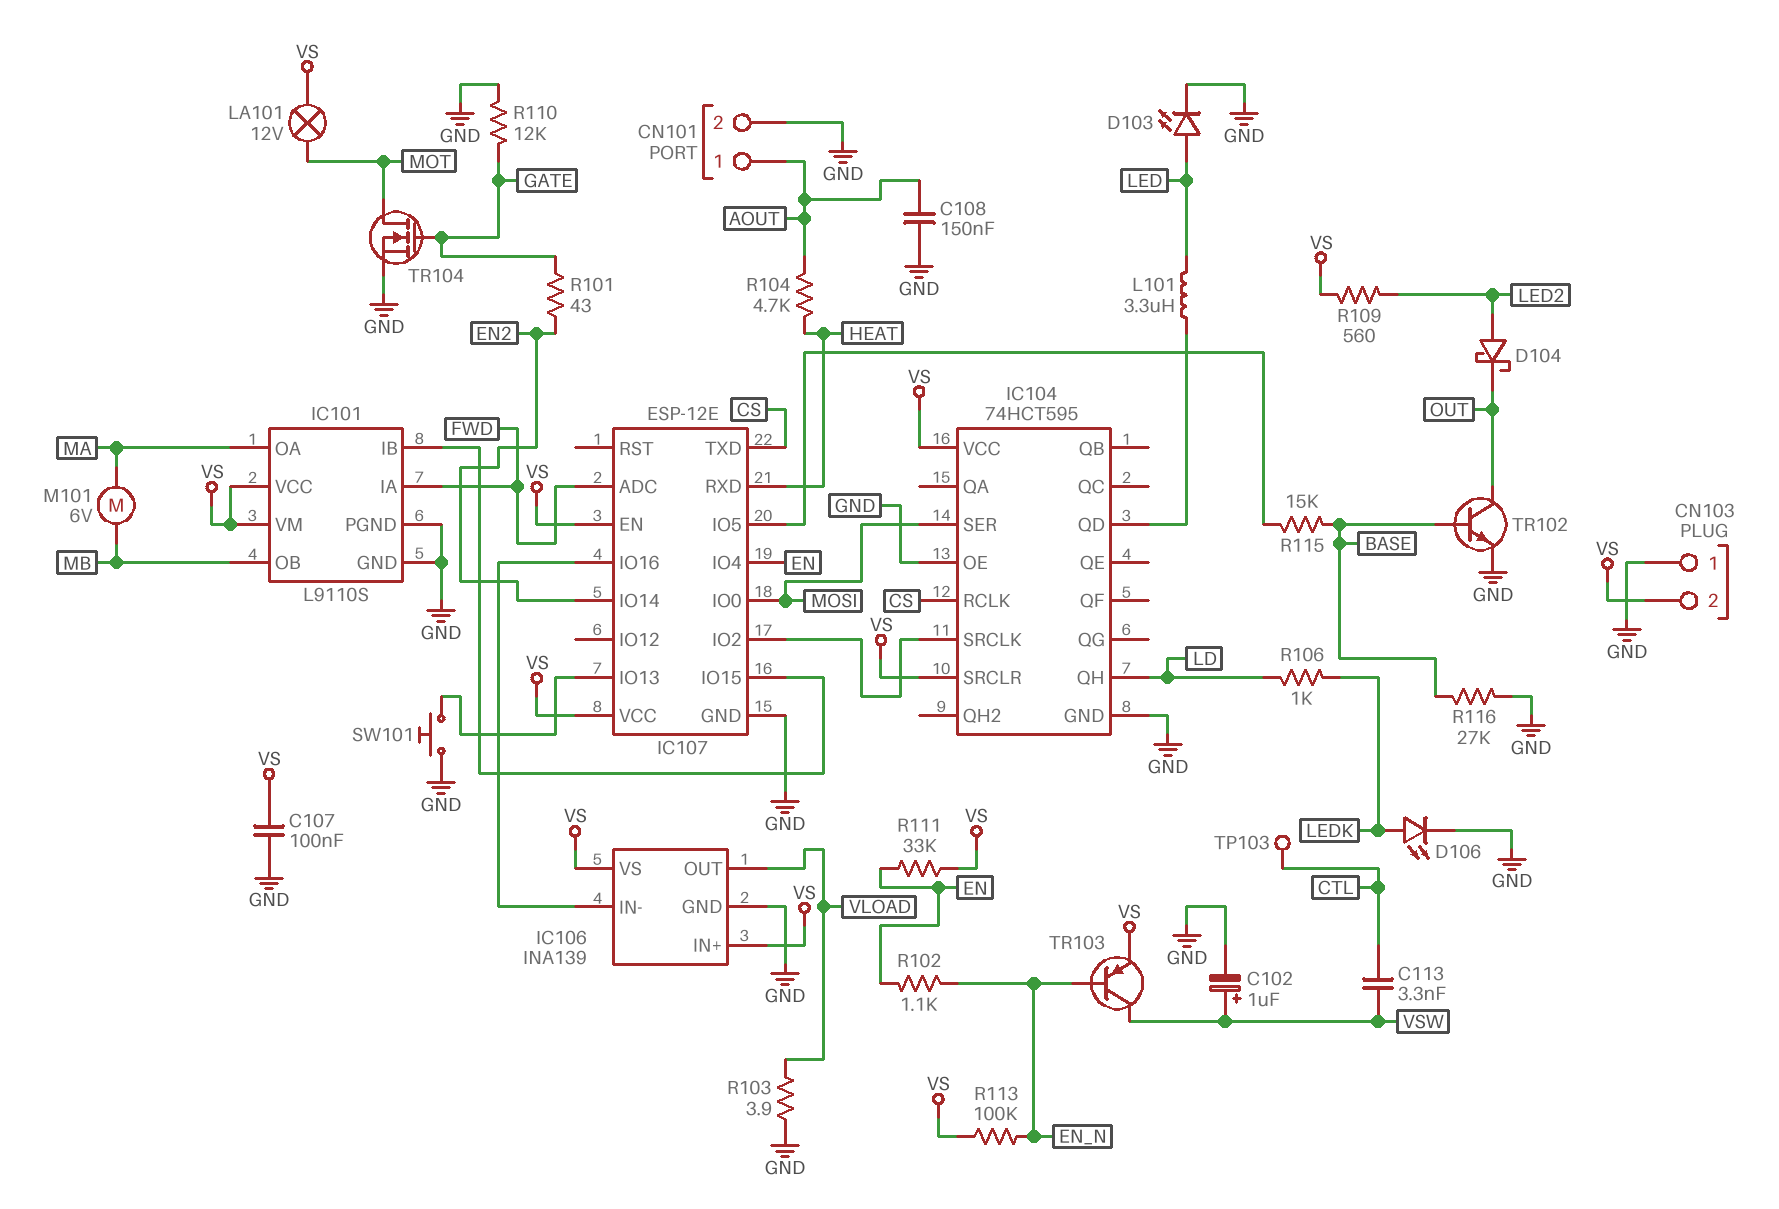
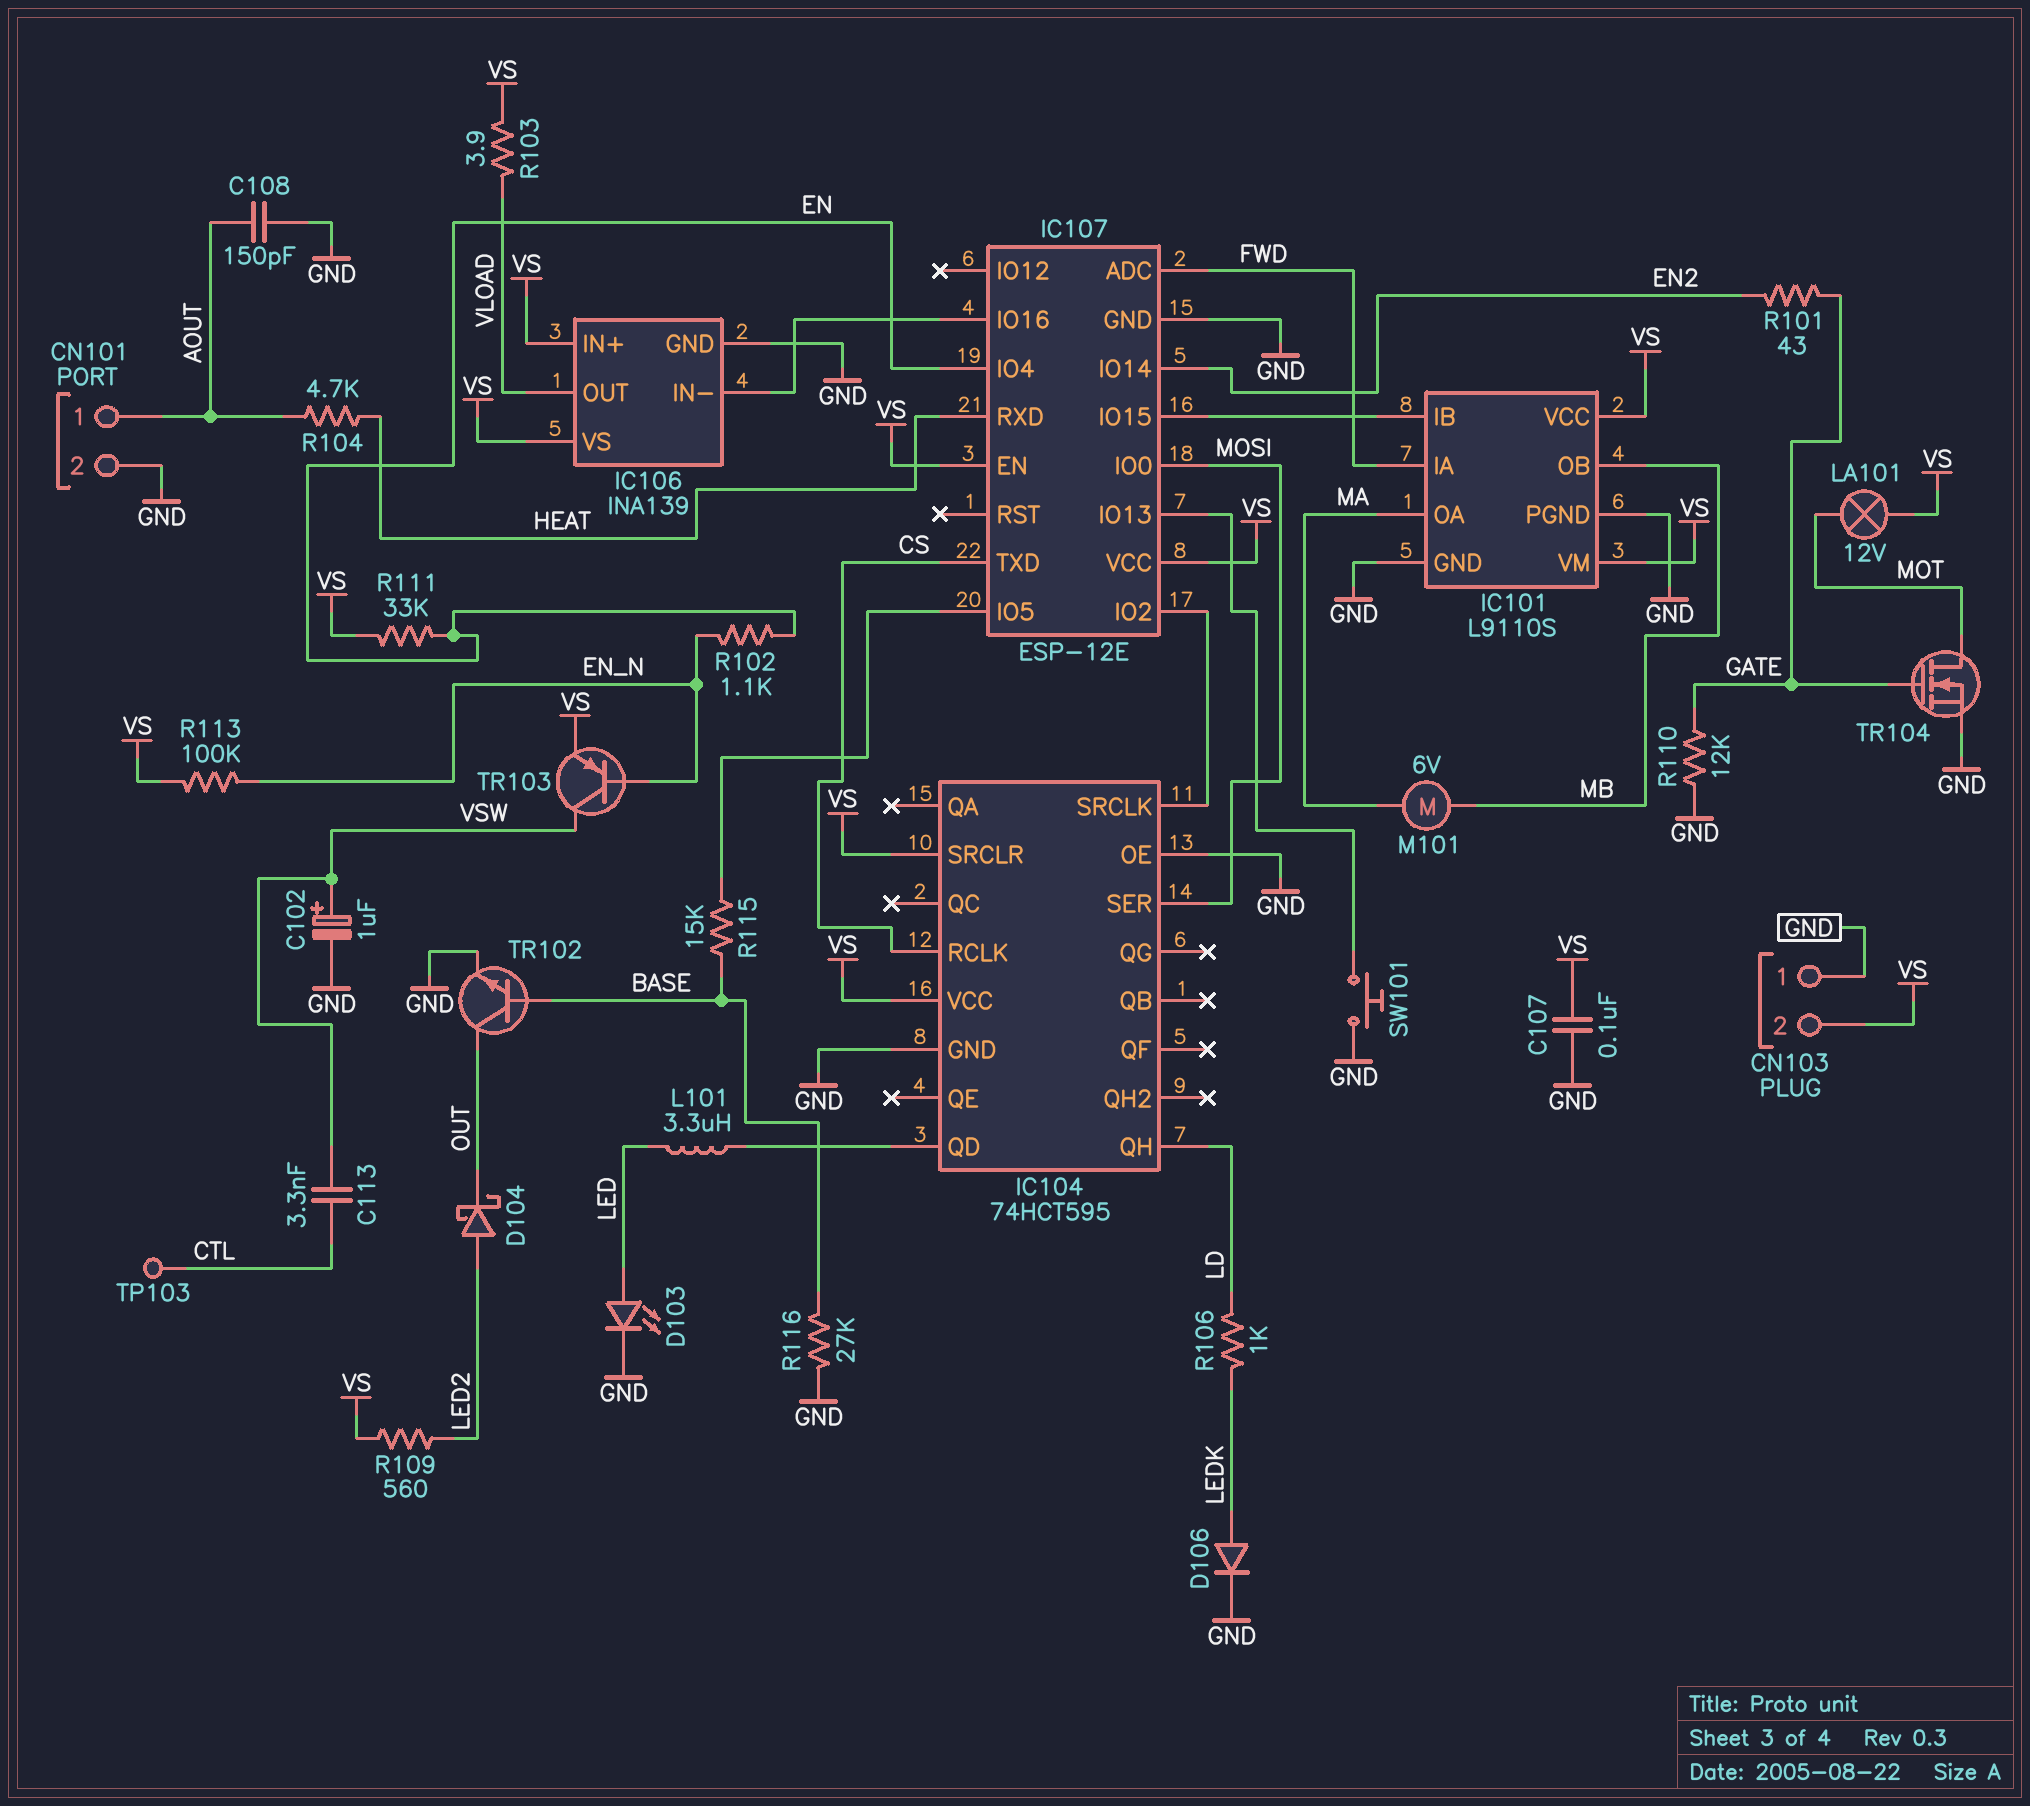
C108: 150nF (AOUT, GND) -> 150pF (AOUT, GND)
D106: LED (A LEDK, K GND) -> diode (A LEDK, K GND)
R103: 3.9 (GND, VLOAD) -> 3.9 (VLOAD, VS)

